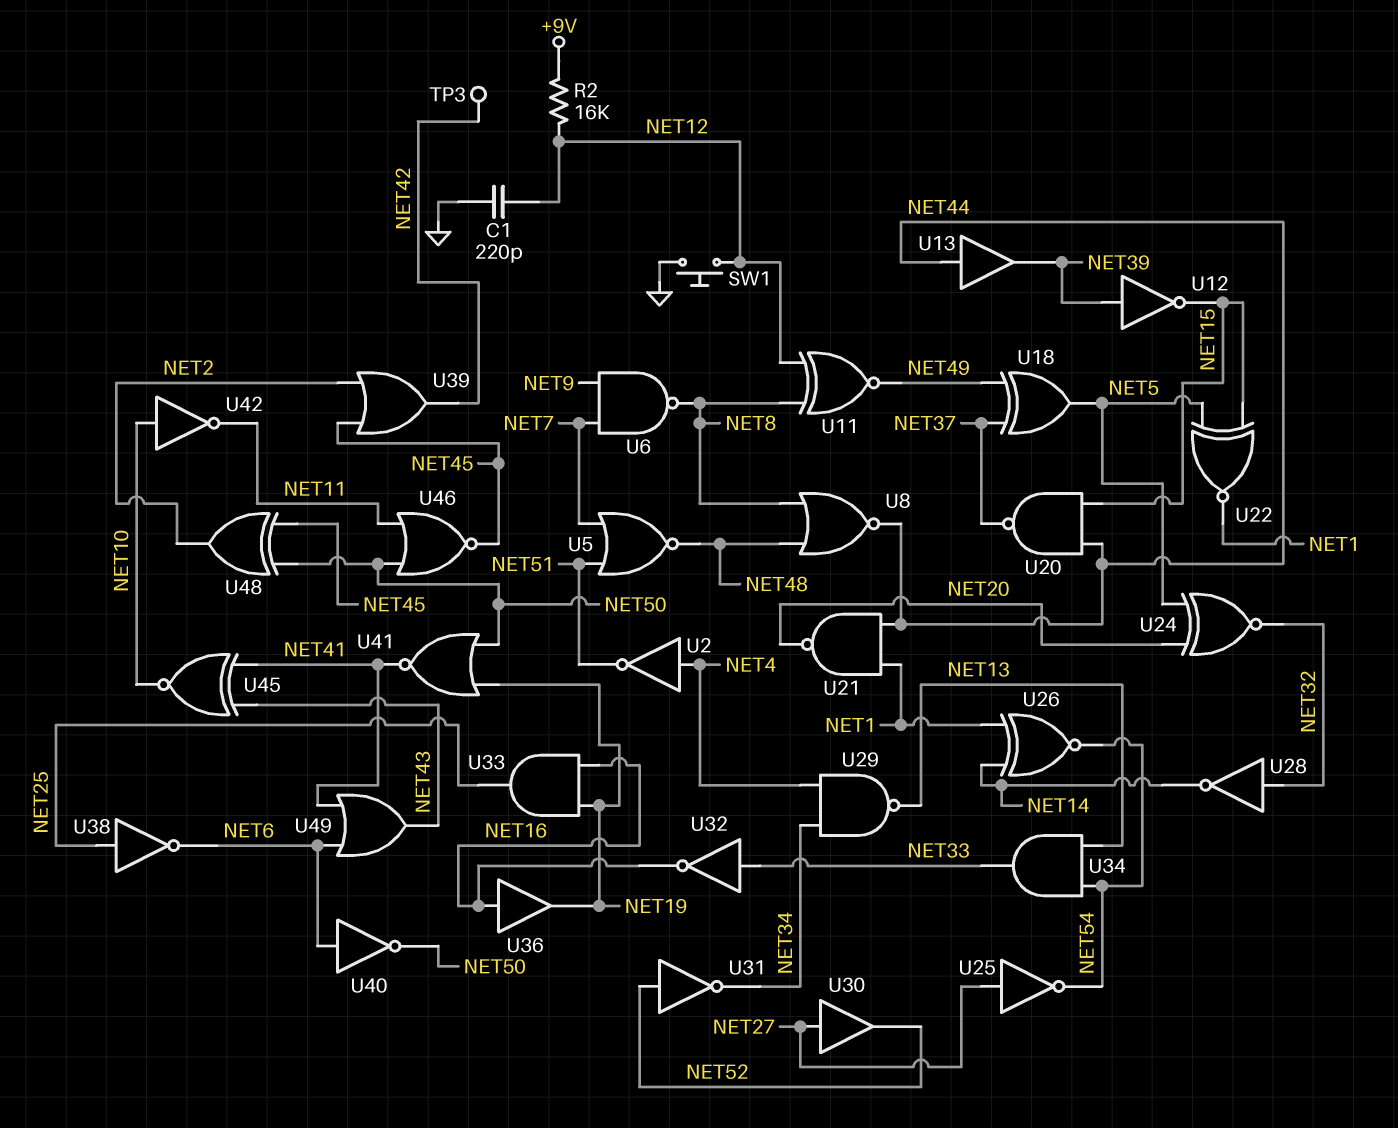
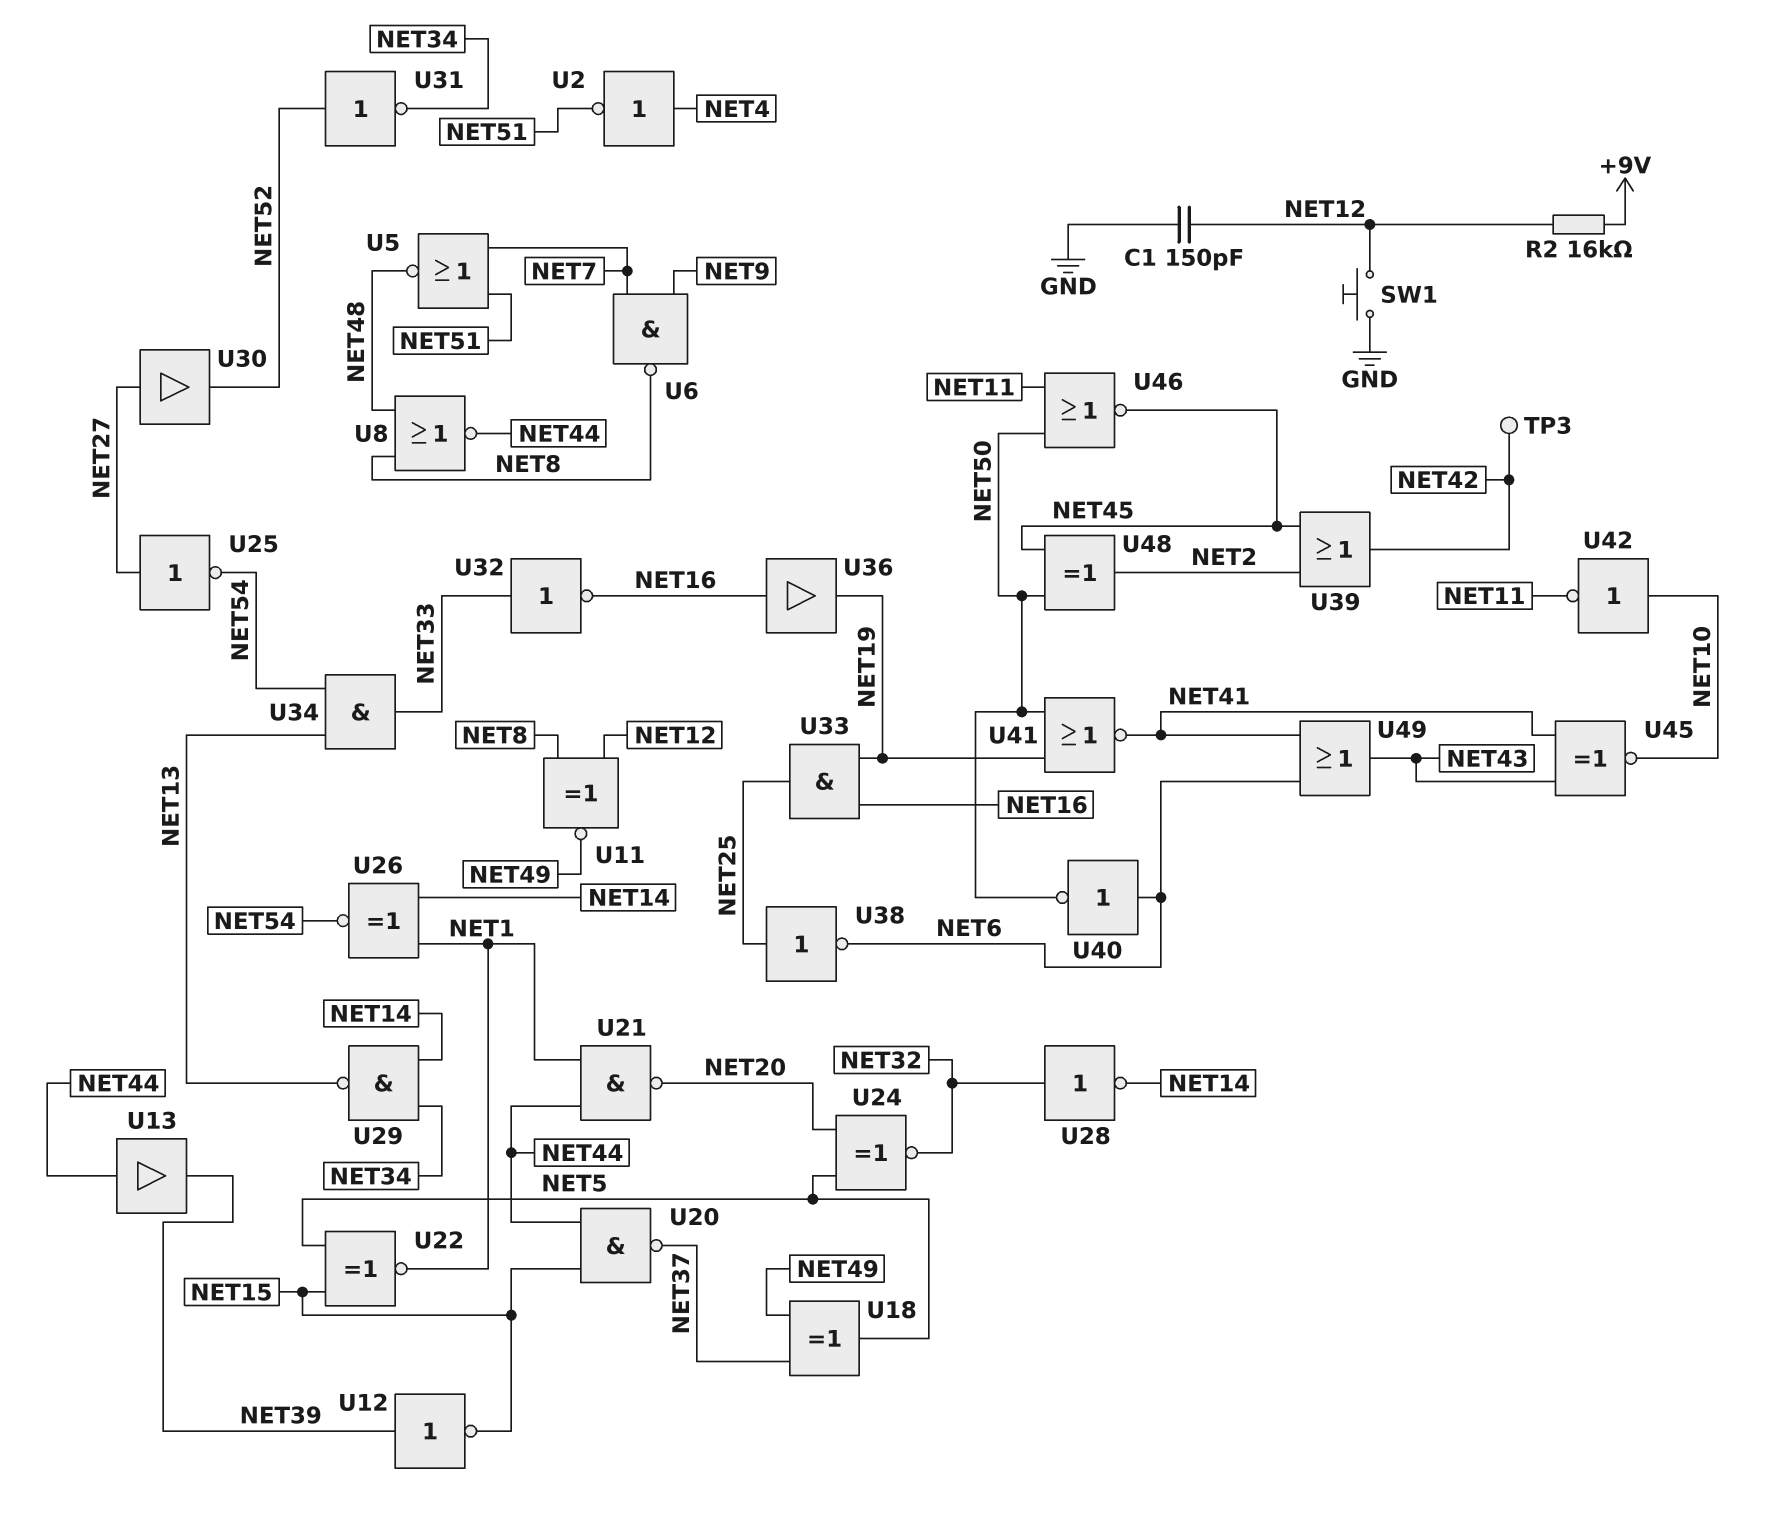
C1: 220pF (GND, NET12) -> 150pF (GND, NET12)
U29: NAND (in NET4, in NET34, out NET13) -> NAND (in NET14, in NET34, out NET13)

